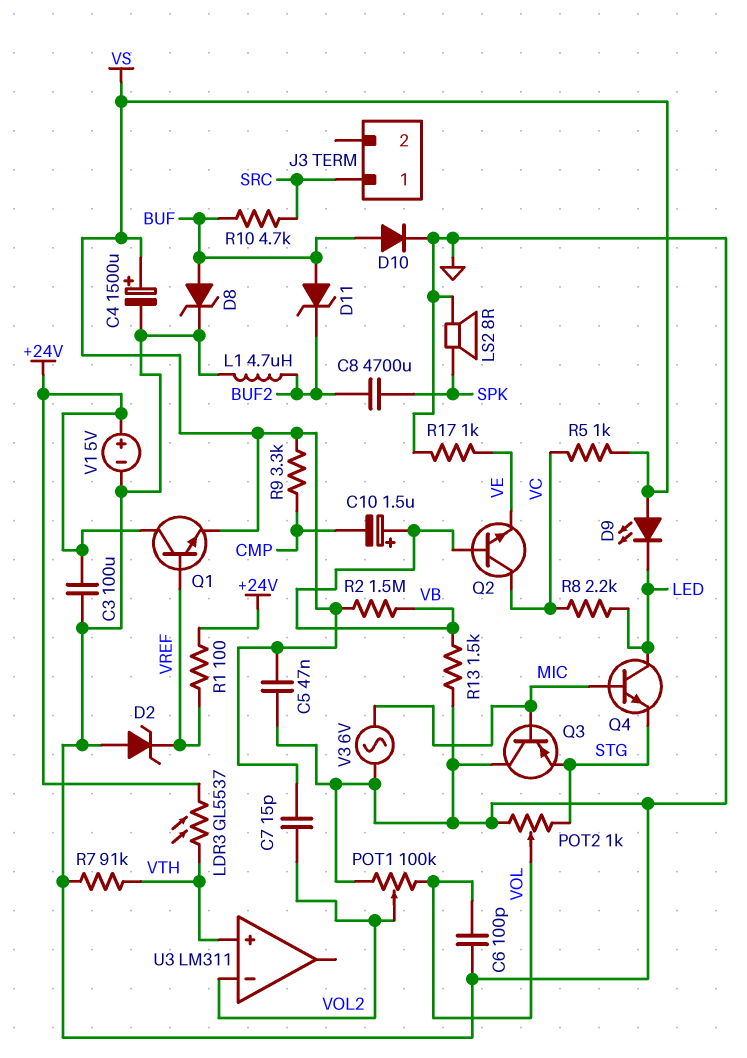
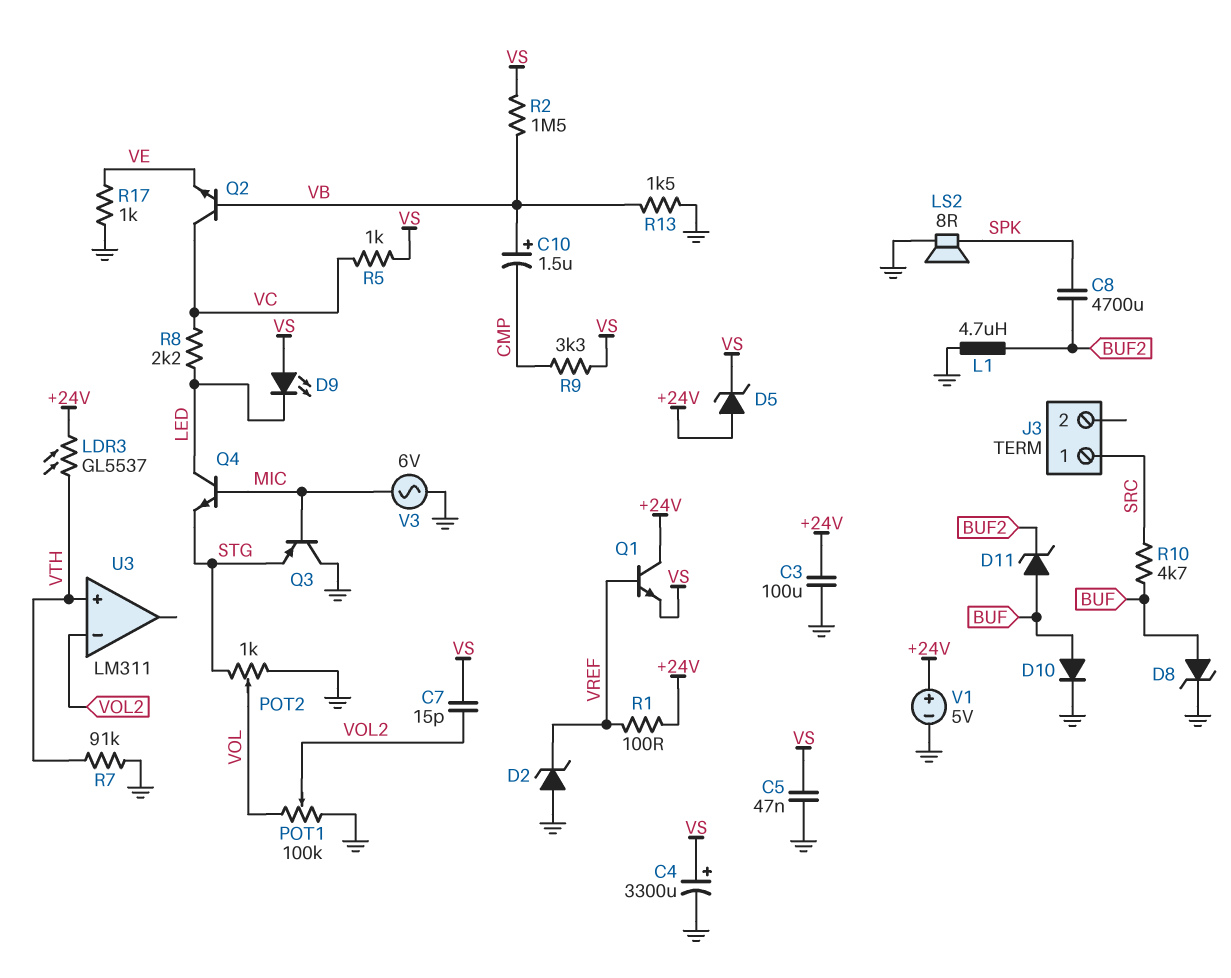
C4: 1500uF (plus VS, minus GND) -> 3300uF (plus VS, minus GND)
C6: 100pF (GND, VOL) -> none
D5: none -> zener (A +24V, K VS)

